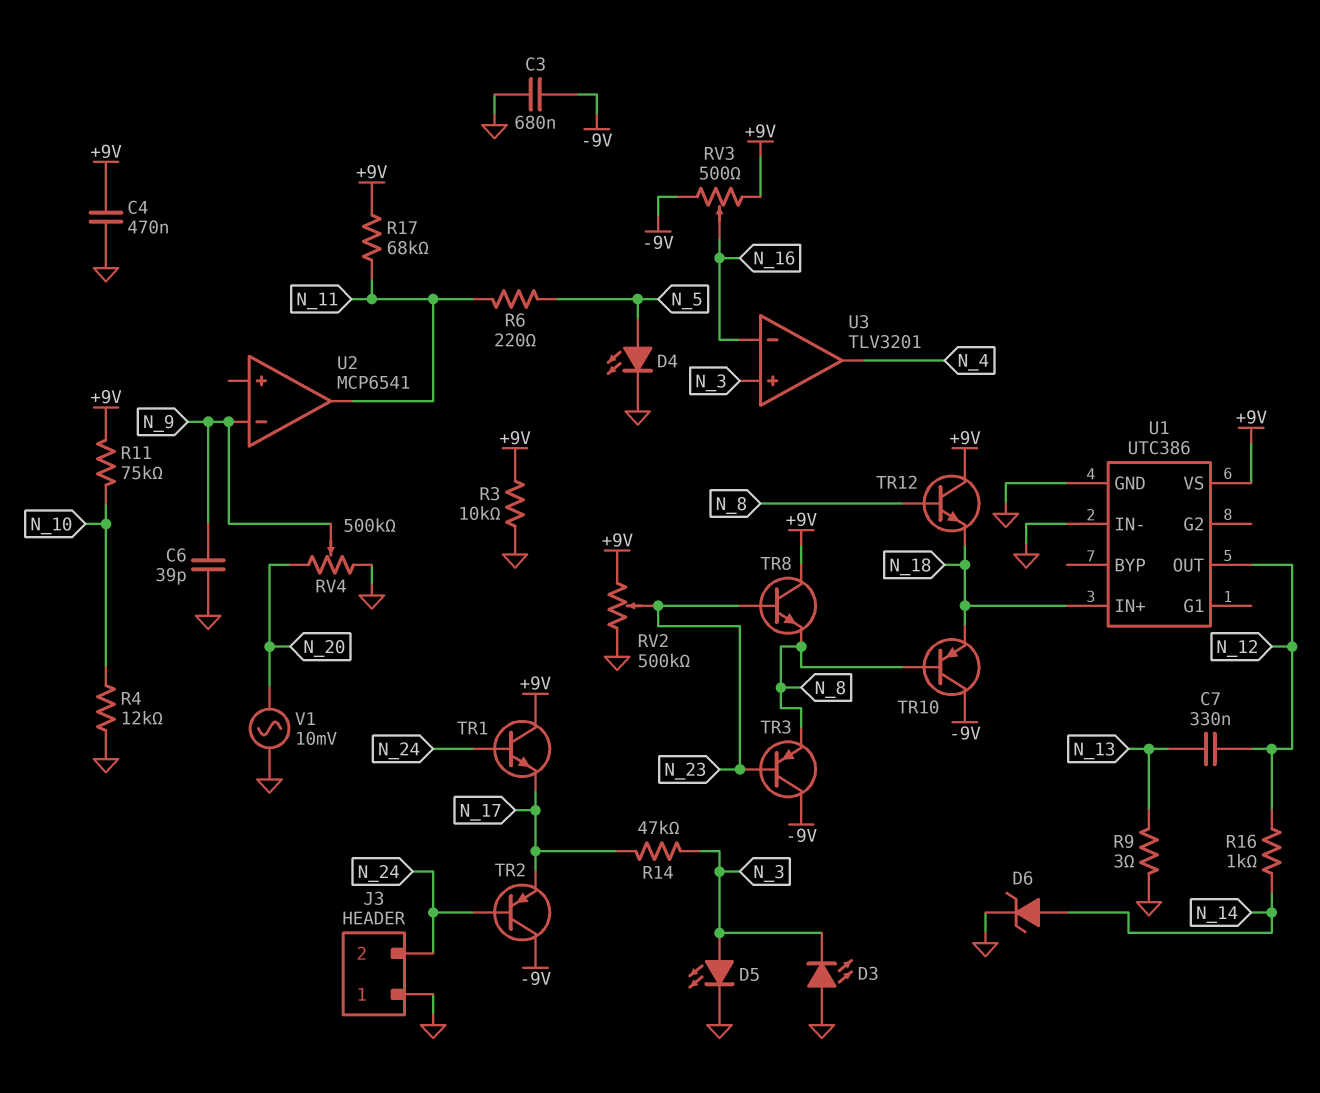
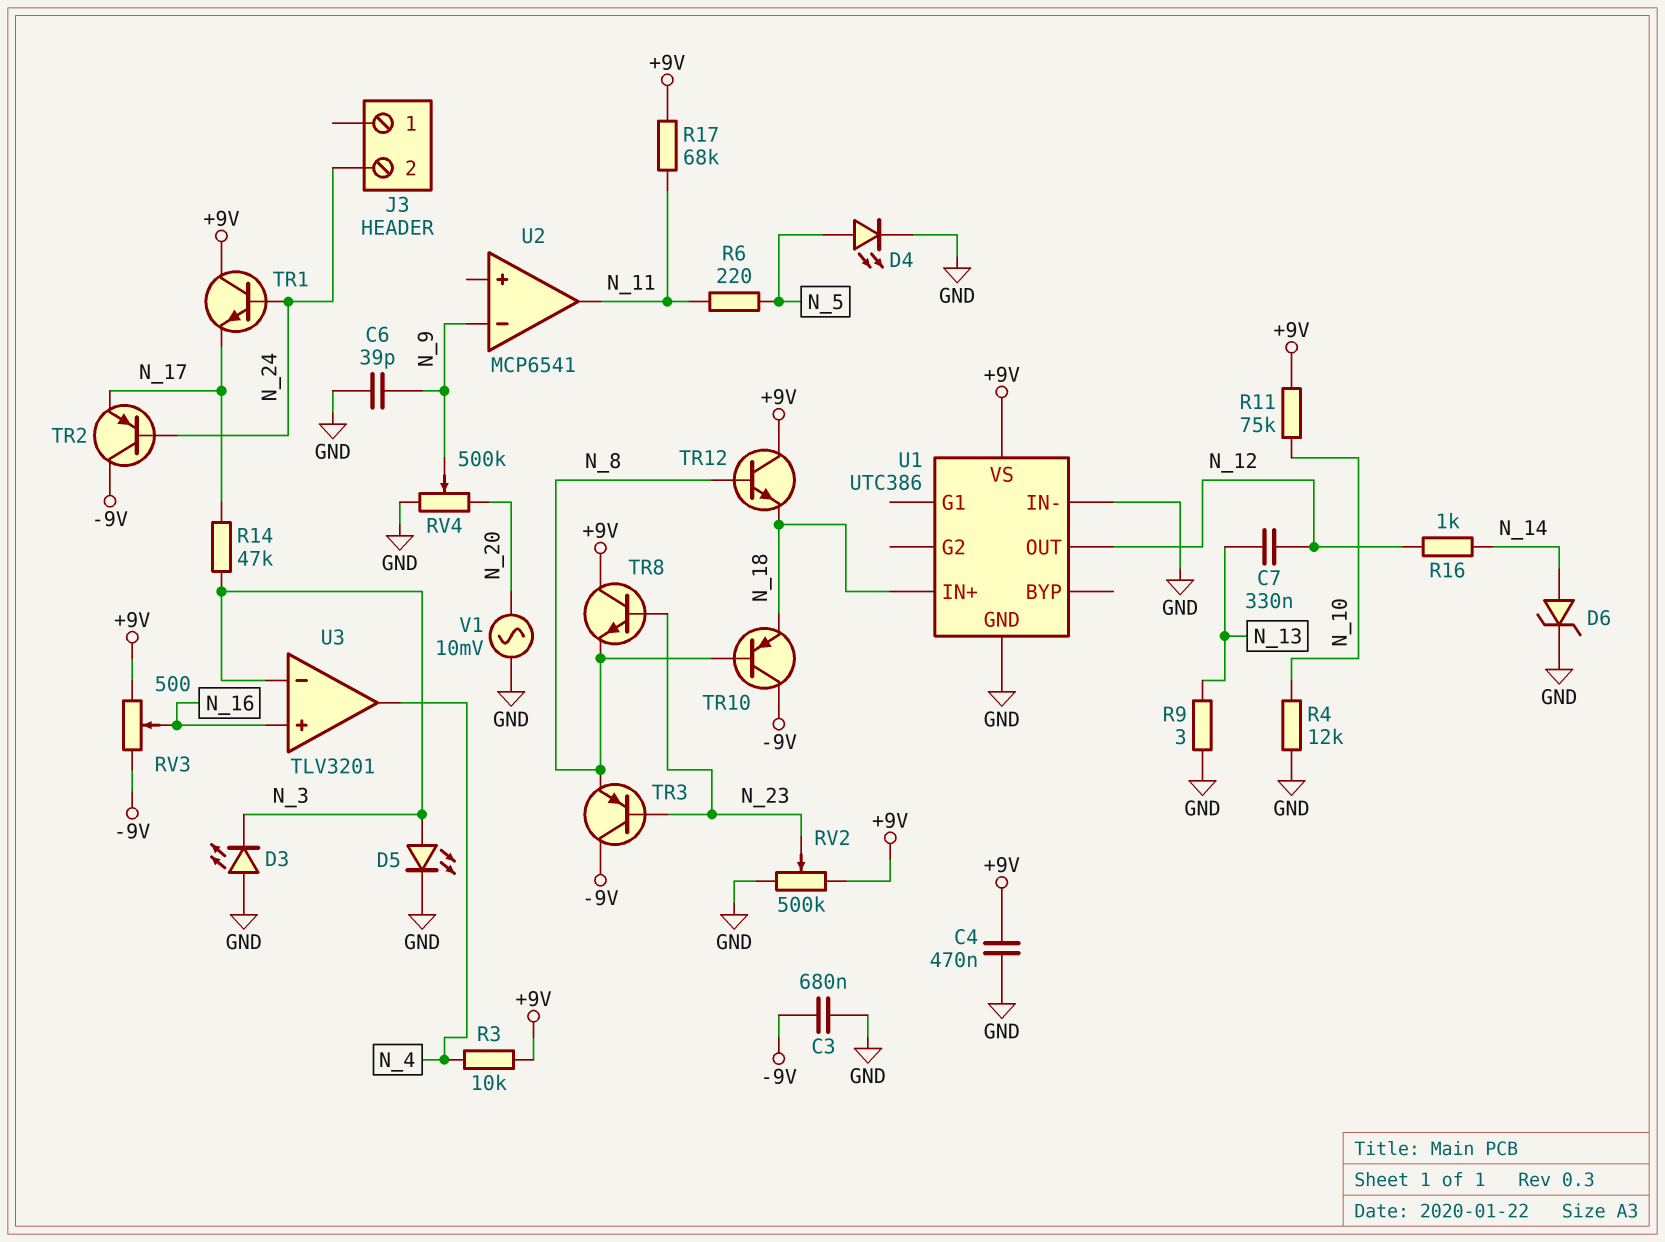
J3 pin 1: GND -> none
R3: 10k (+9V, GND) -> 10k (+9V, N_4)
U3 pin in+: N_3 -> N_16
U3 pin in-: N_16 -> N_3

